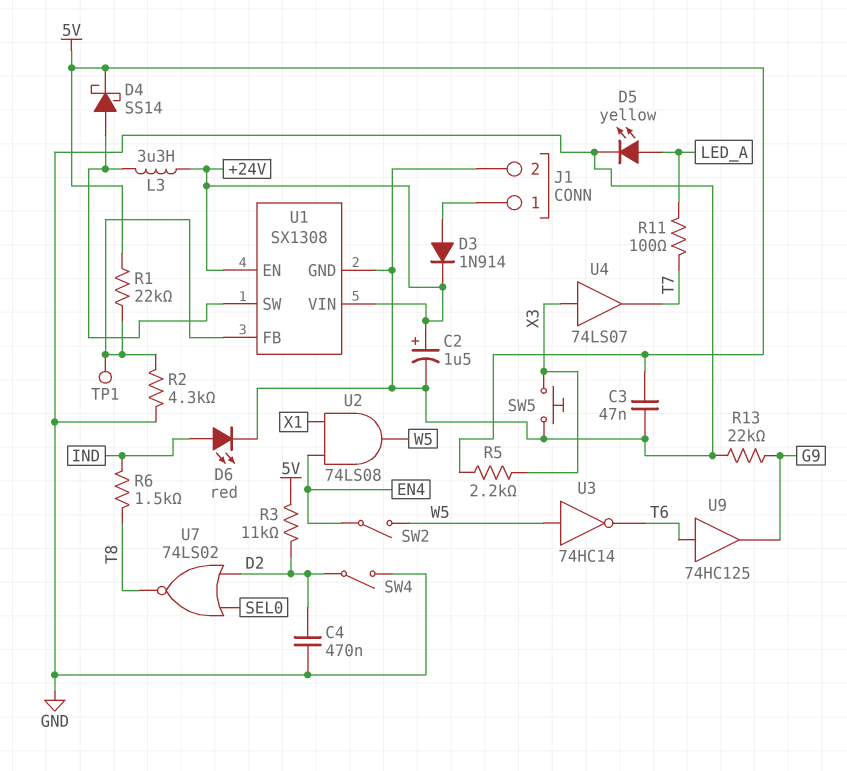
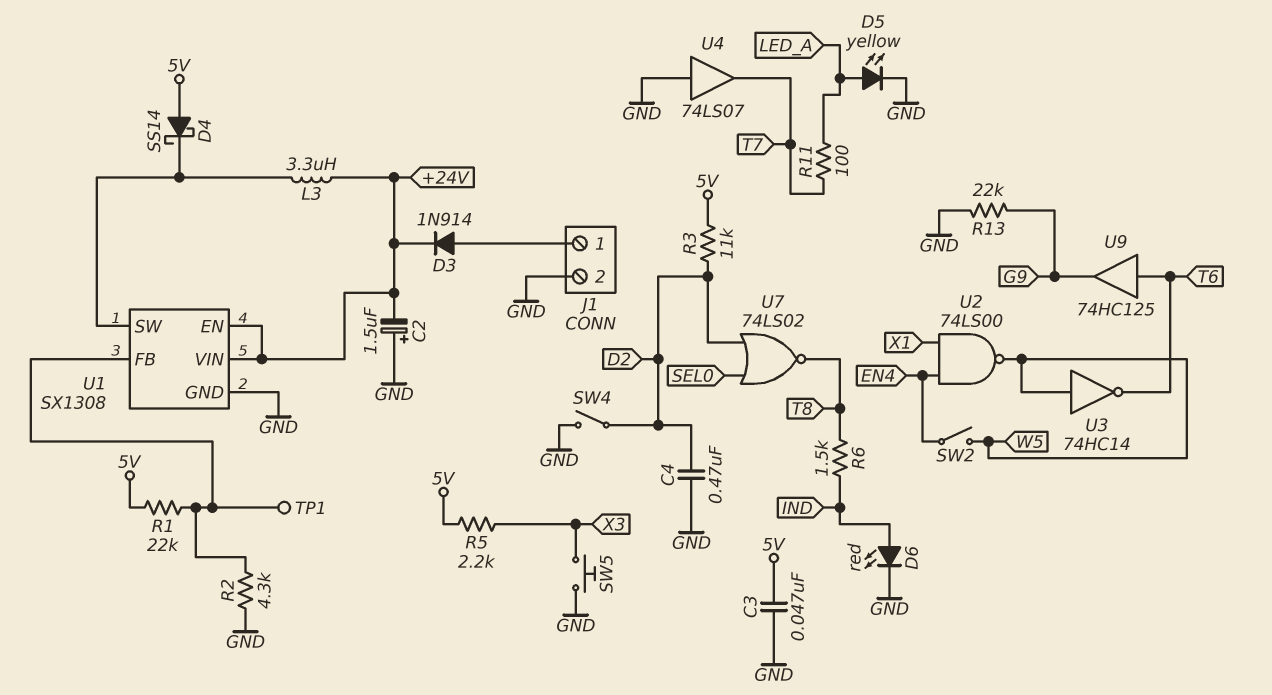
C2: 1.5uF (plus +24V, minus GND) -> 1.5uF (plus GND, minus +24V)
D4: schottky SS14 (A U1/SW, K 5V) -> schottky SS14 (A 5V, K U1/SW)
U2: AND 74LS08 (in EN4, in X1, out W5) -> NAND 74LS00 (in EN4, in X1, out W5)
U4: buffer 74LS07 (in X3, out T7) -> buffer 74LS07 (in GND, out T7)

